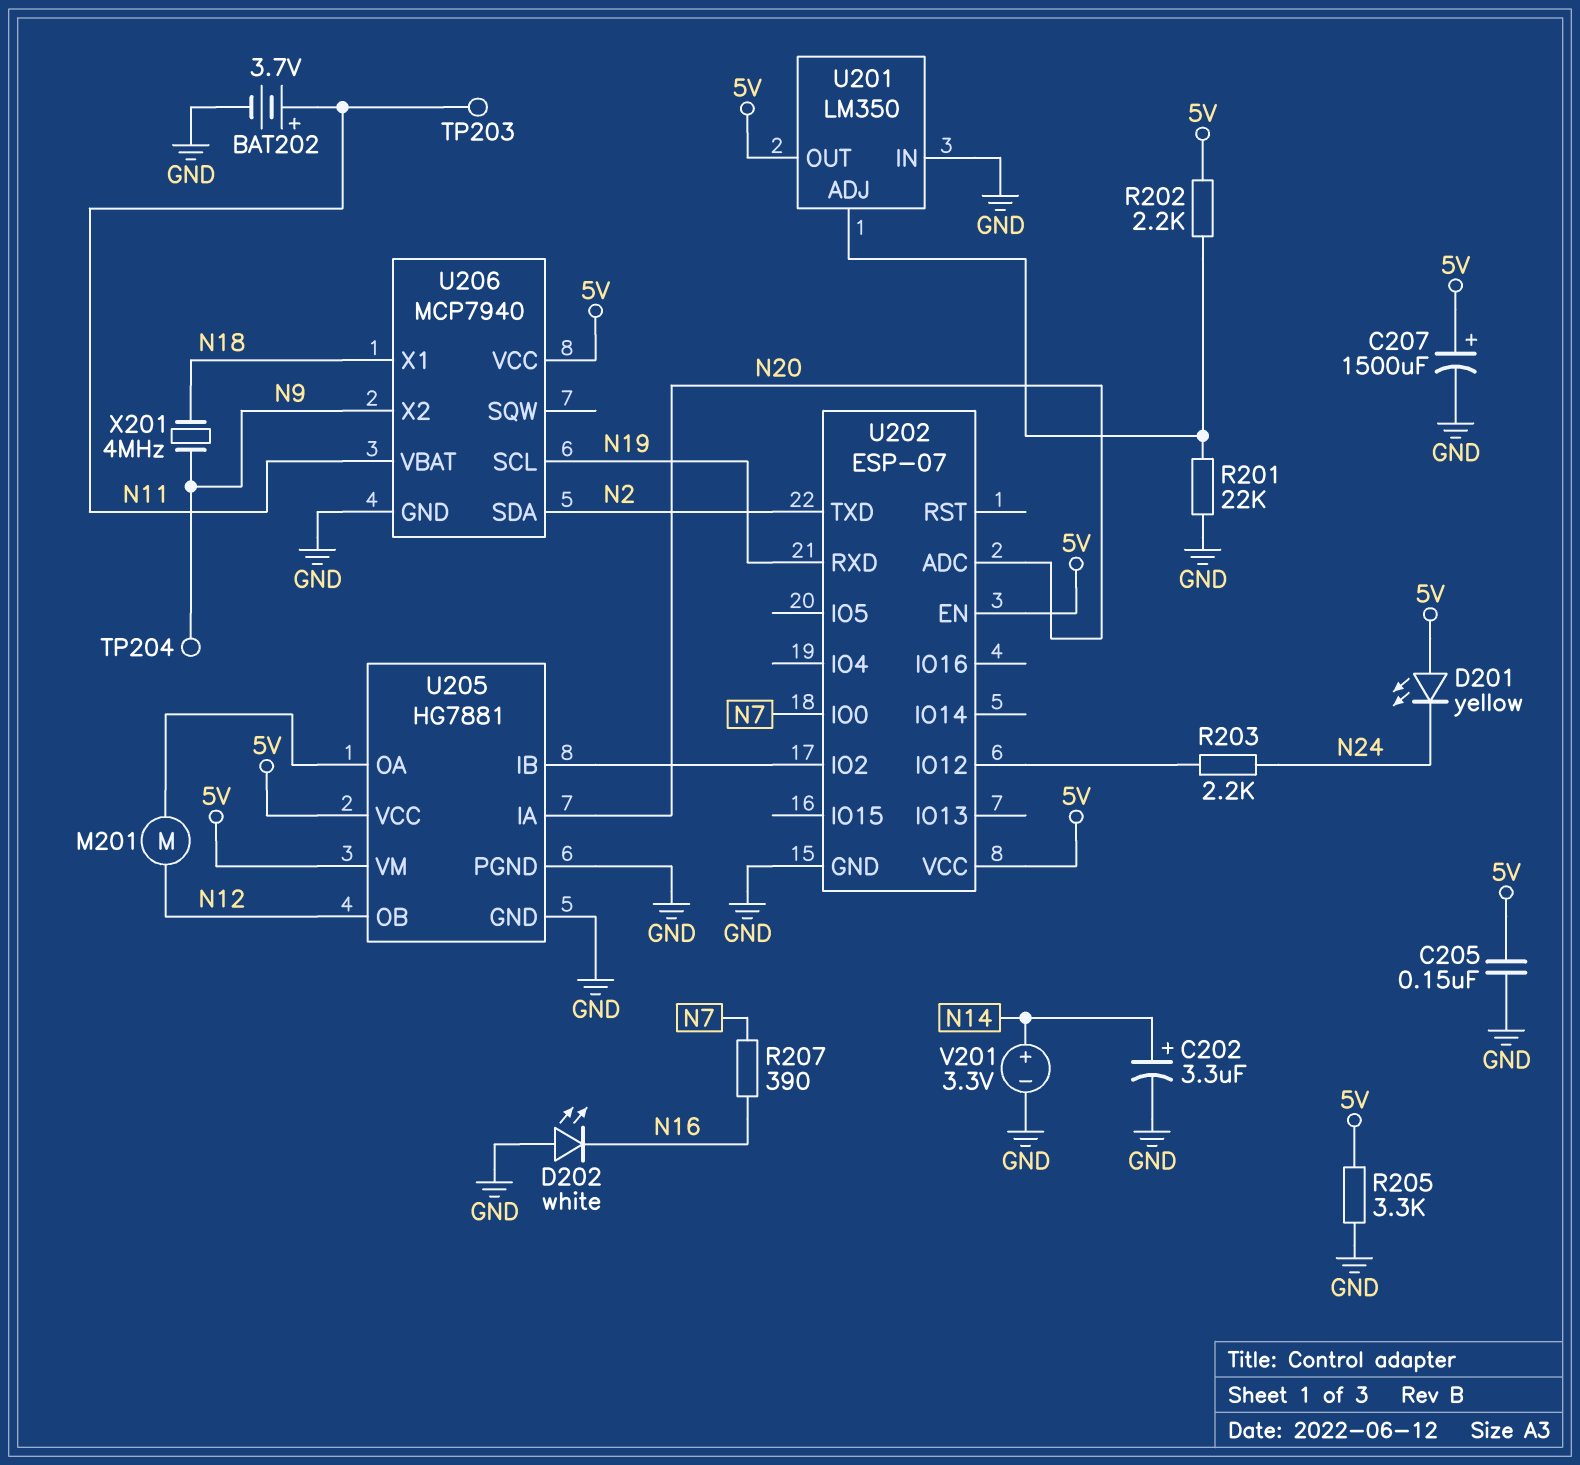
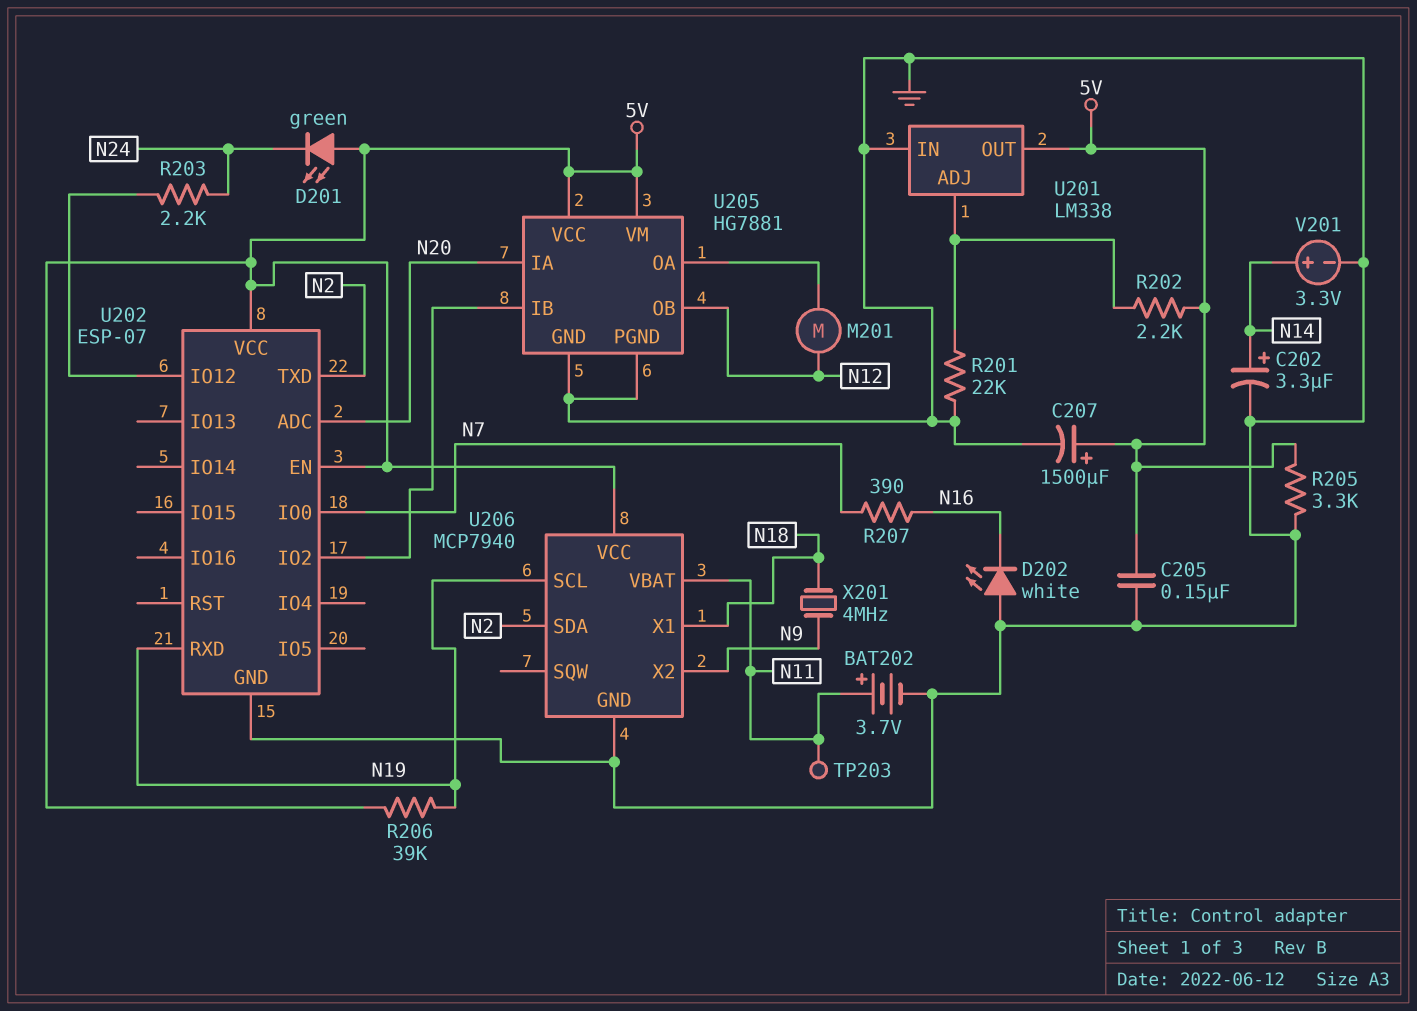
D201: LED yellow (A 5V, K N24) -> LED green (A 5V, K N24)
R206: none -> 39k (5V, N19)
TP204: test point (N9) -> none
U201: LM350 -> LM338

